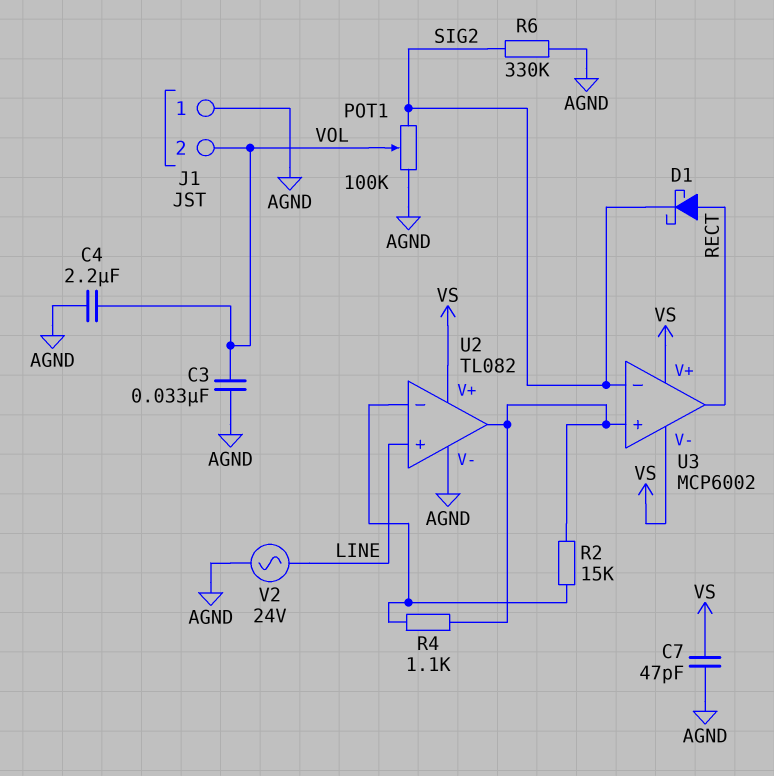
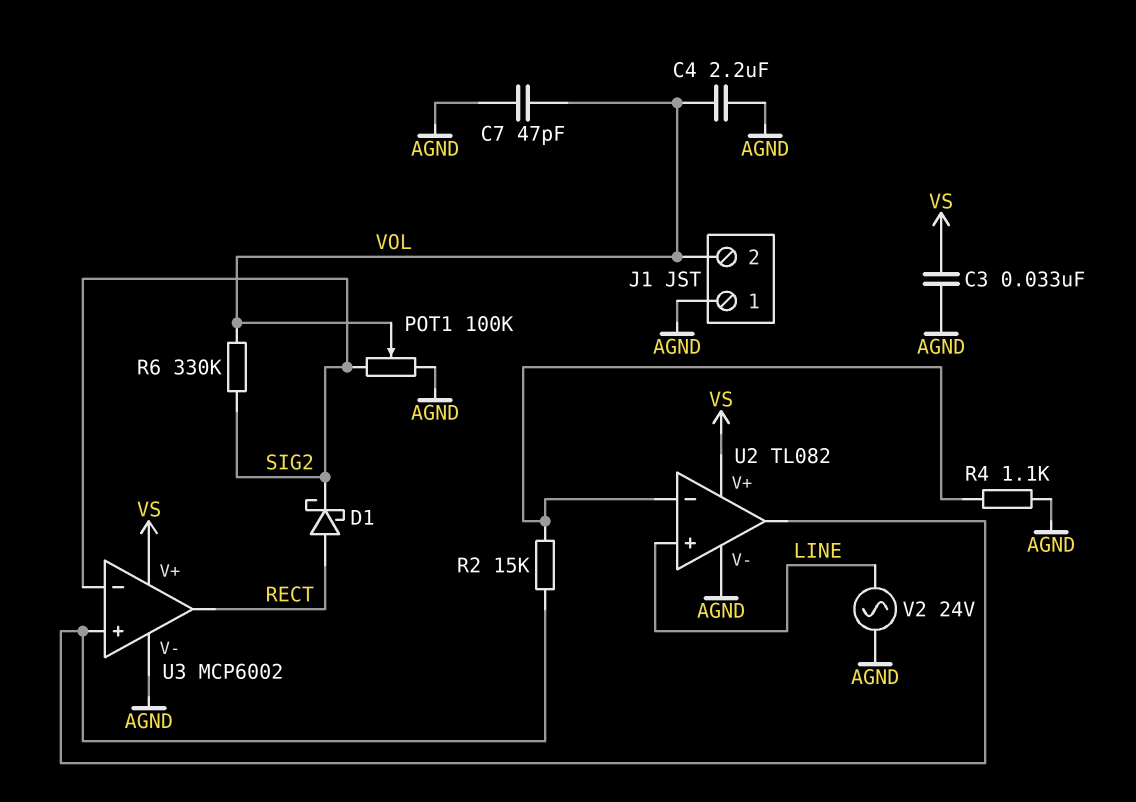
C3: 33nF (AGND, VOL) -> 33nF (AGND, VS)
C7: 47pF (AGND, VS) -> 47pF (AGND, VOL)
R4: 1.1k (U2/in-, U2/out) -> 1.1k (AGND, U2/in-)
R6: 330k (AGND, SIG2) -> 330k (SIG2, VOL)
U3 pin V-: VS -> AGND

